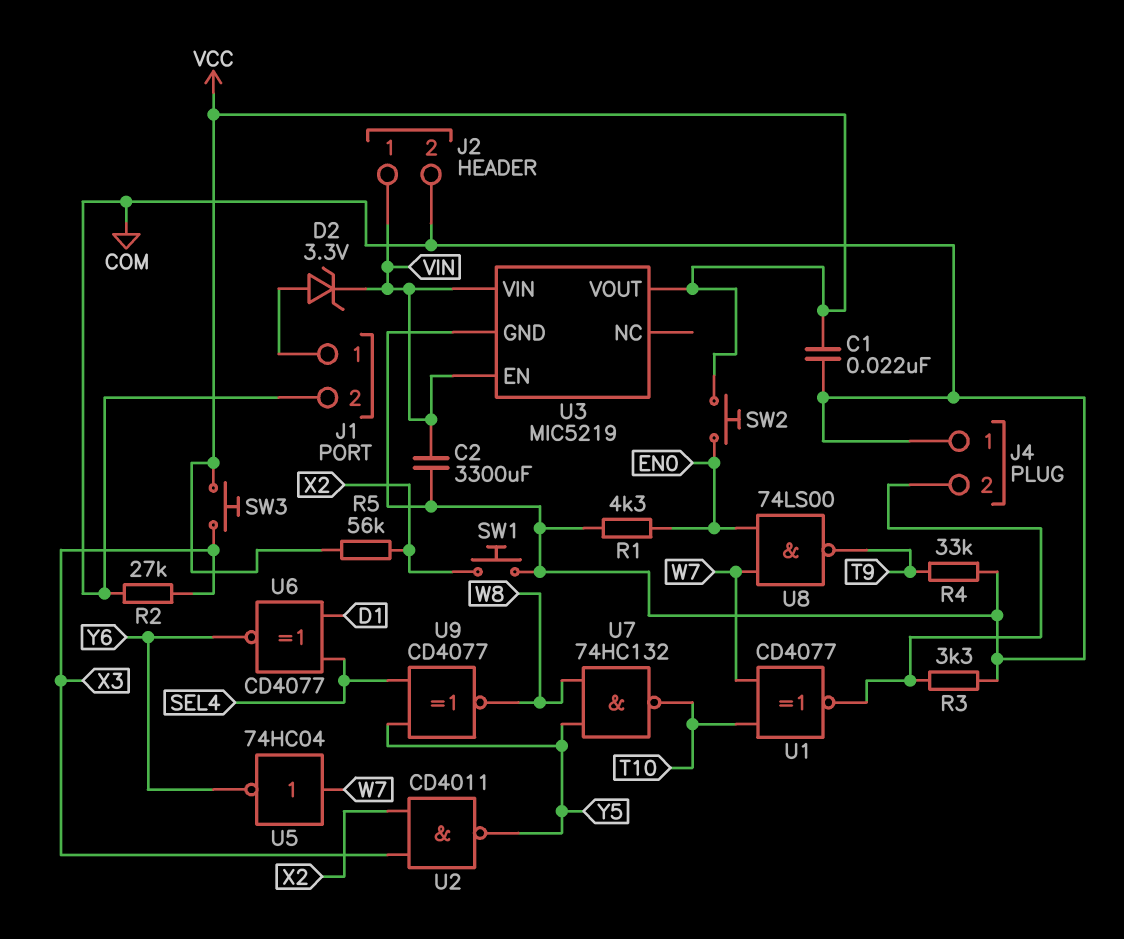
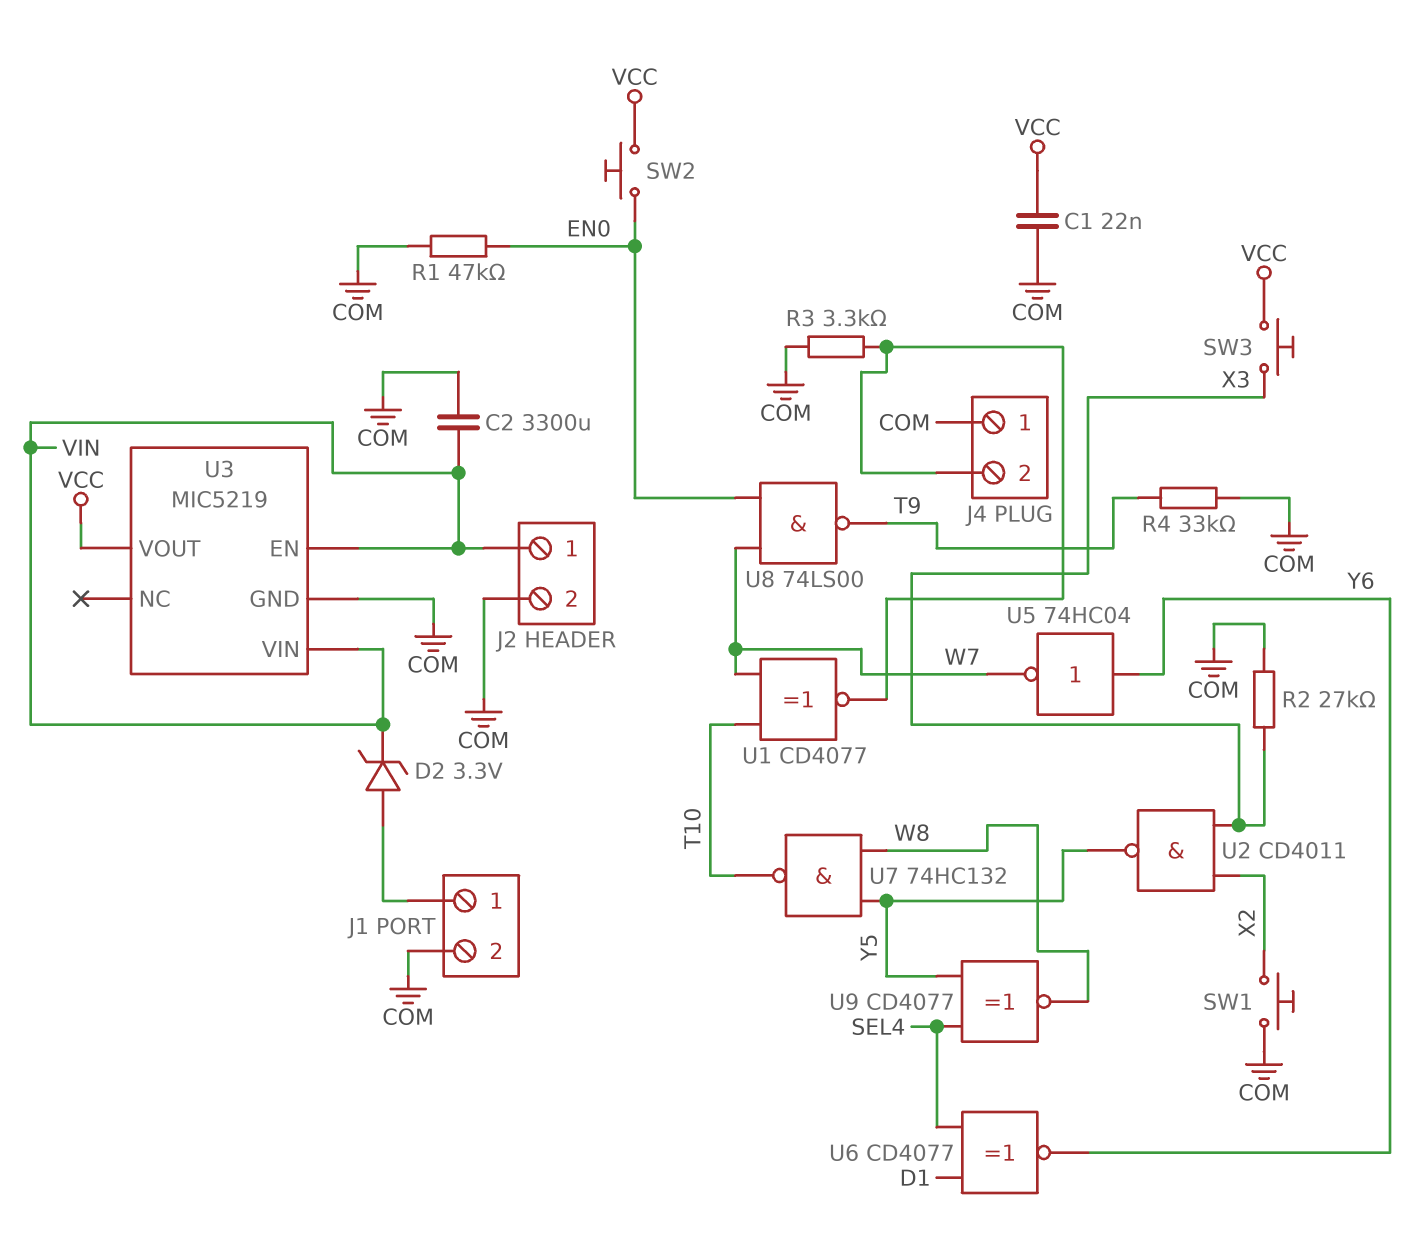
R1: 4.3k (COM, EN0) -> 47k (COM, EN0)
R5: 56k (VCC, X2) -> none
U5: NOT 74HC04 (in W7, out Y6) -> NOT 74HC04 (in Y6, out W7)

